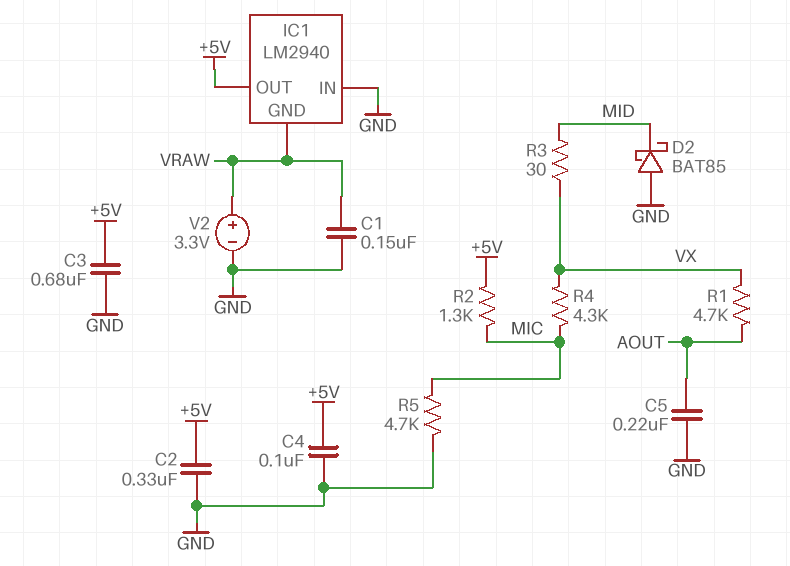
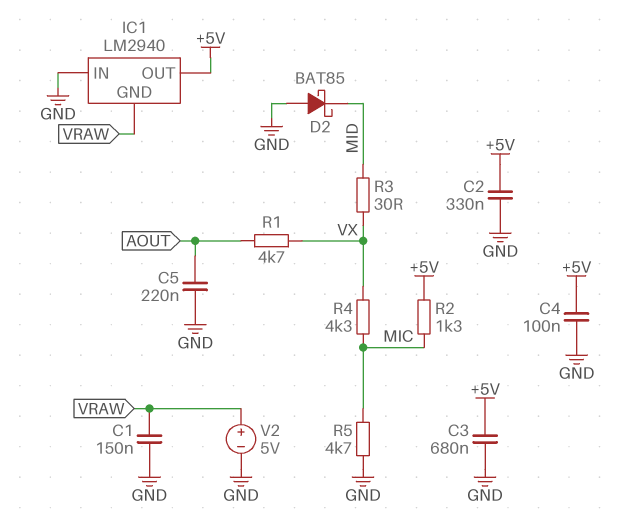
V2: 3.3V (plus VRAW, minus GND) -> 5V (plus VRAW, minus GND)

